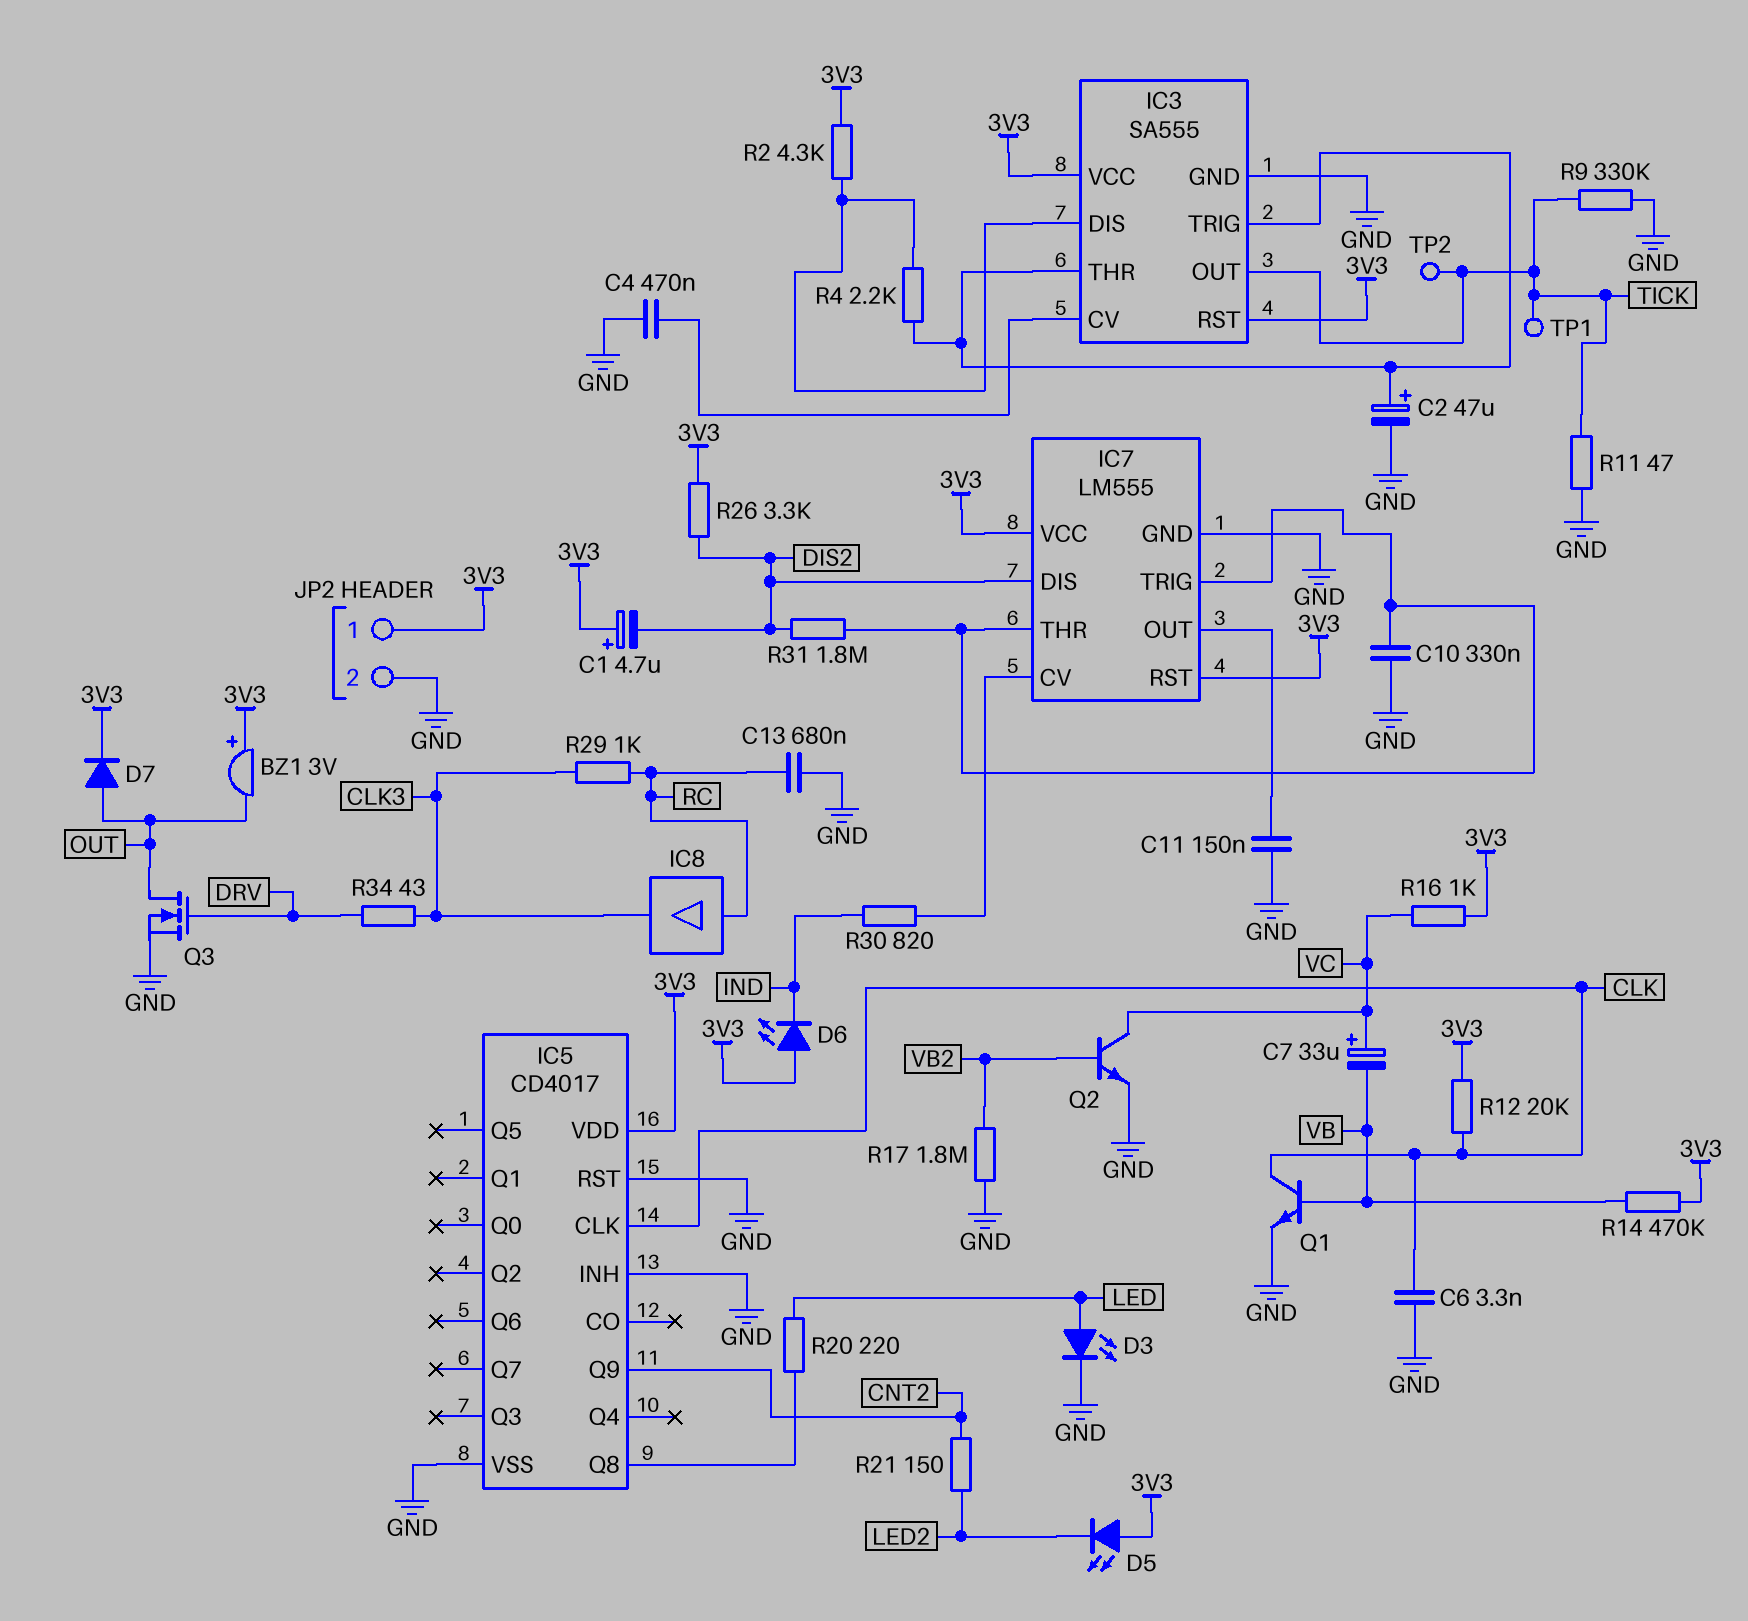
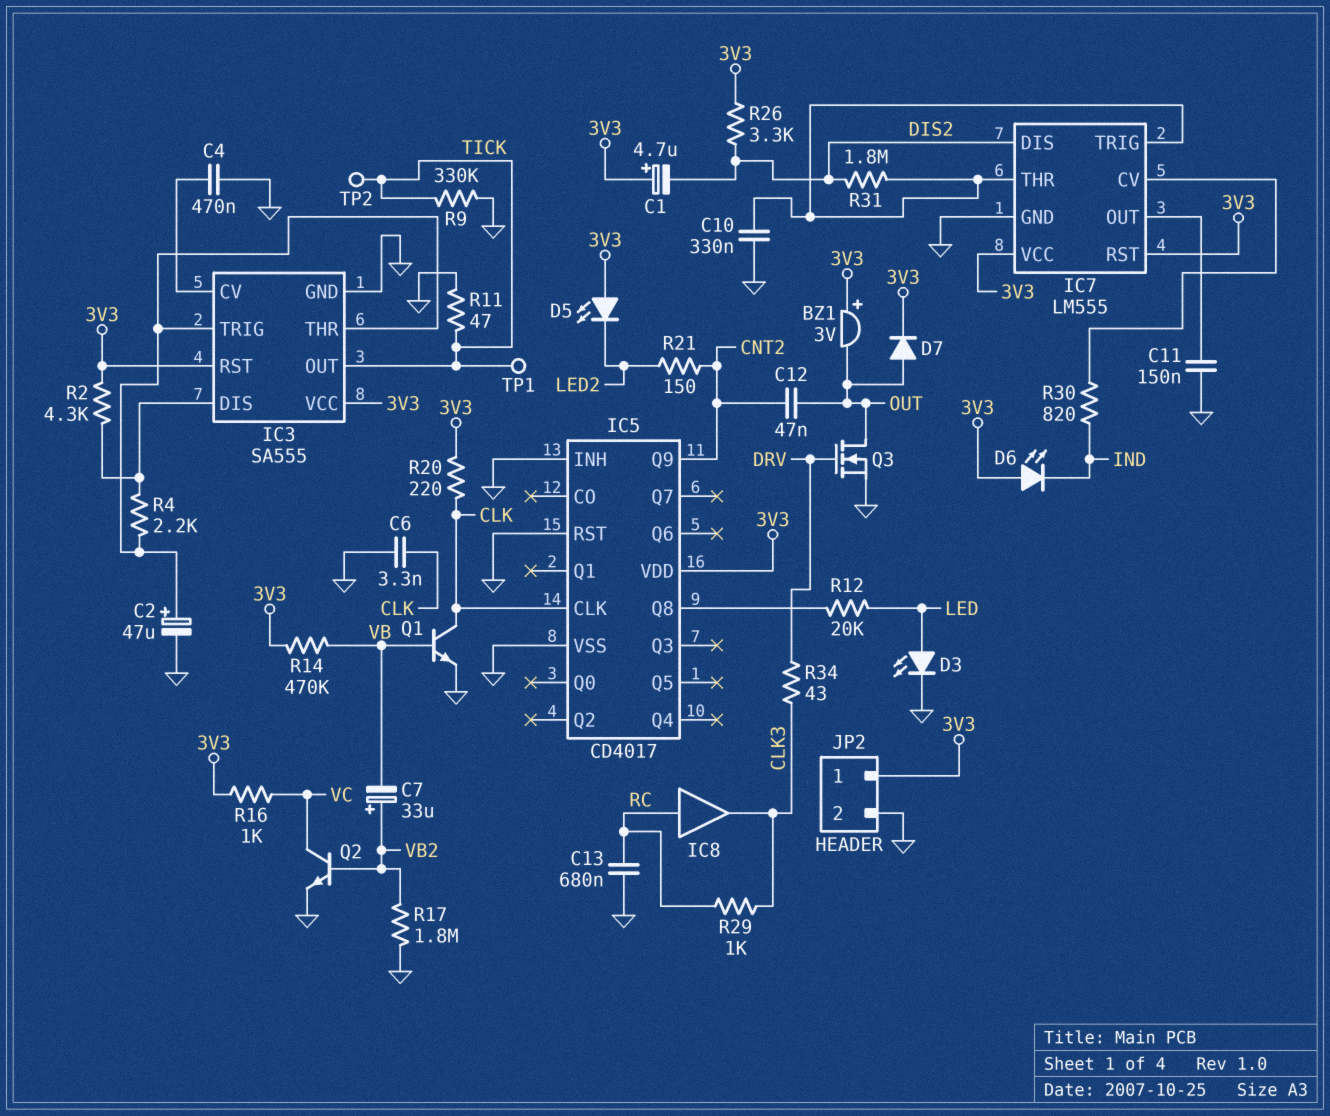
C7: 33uF (plus VC, minus VB) -> 33uF (plus VB2, minus VB)
C12: none -> 47nF (CNT2, OUT)
R12: 20k (3V3, CLK) -> 20k (IC5/Q8, LED)
R20: 220 (IC5/Q8, LED) -> 220 (3V3, CLK)

